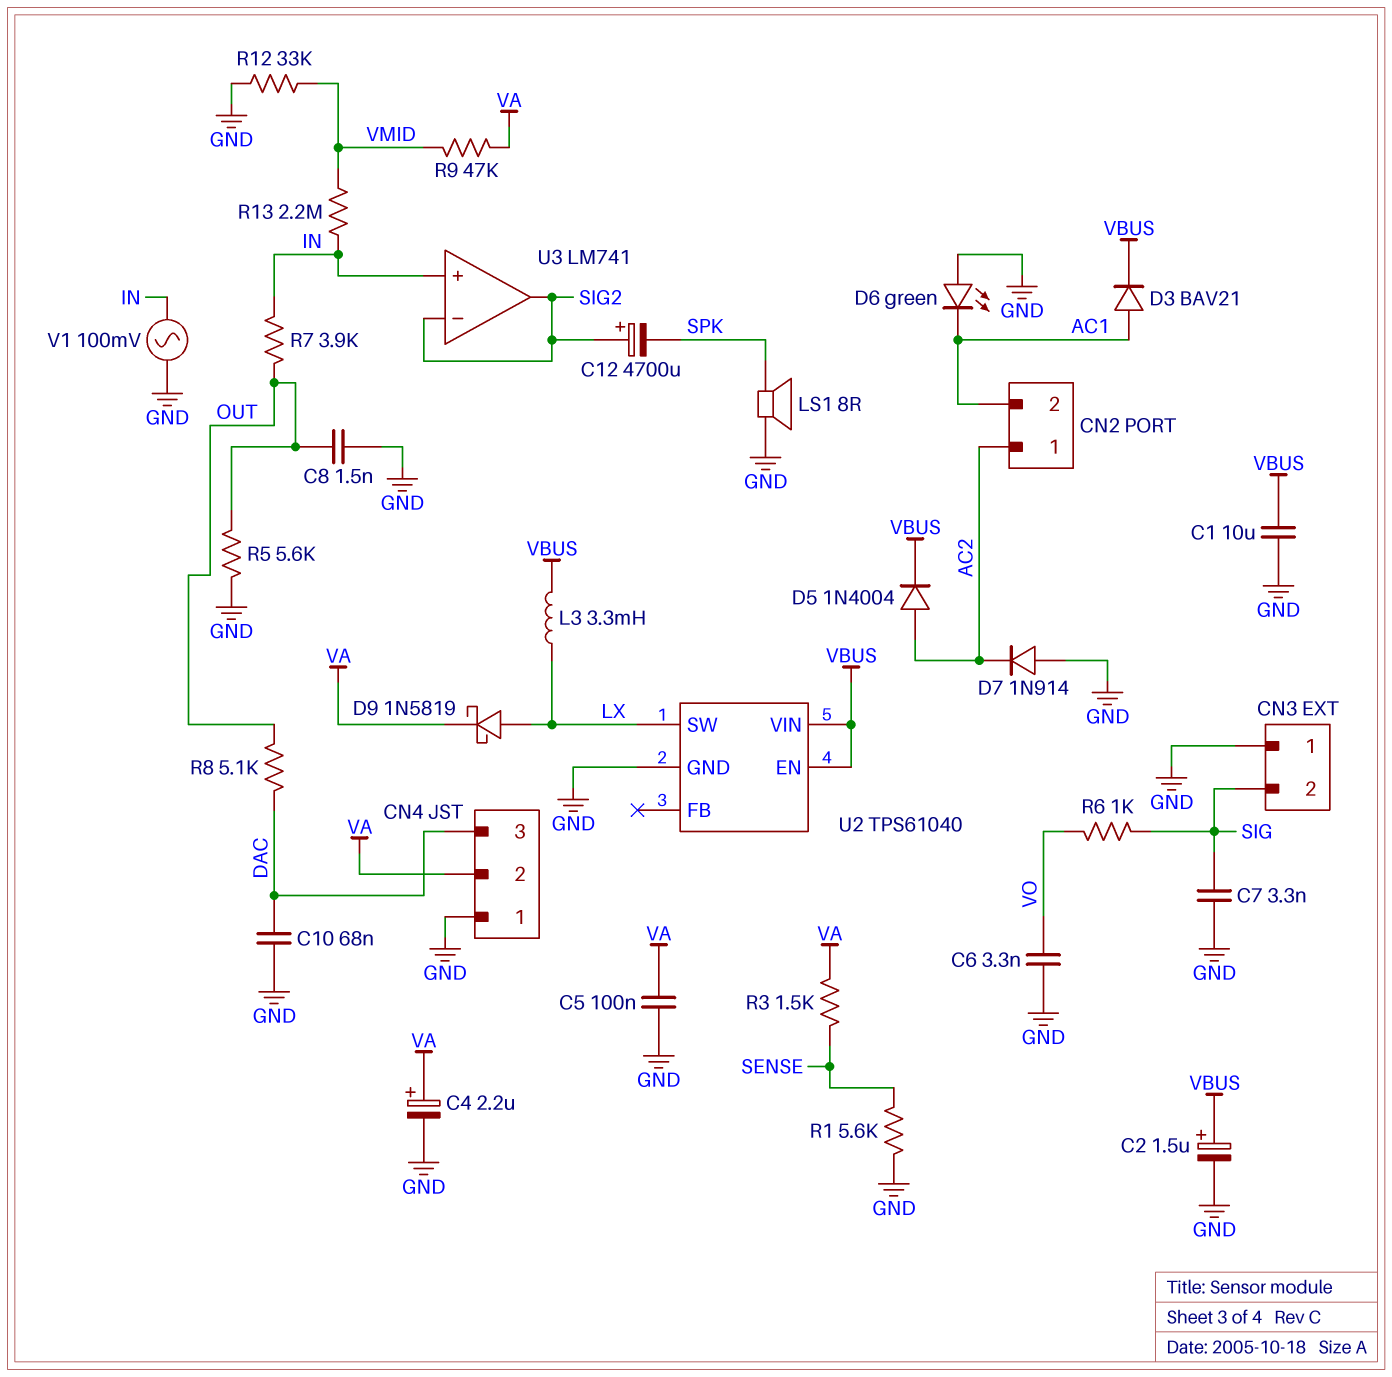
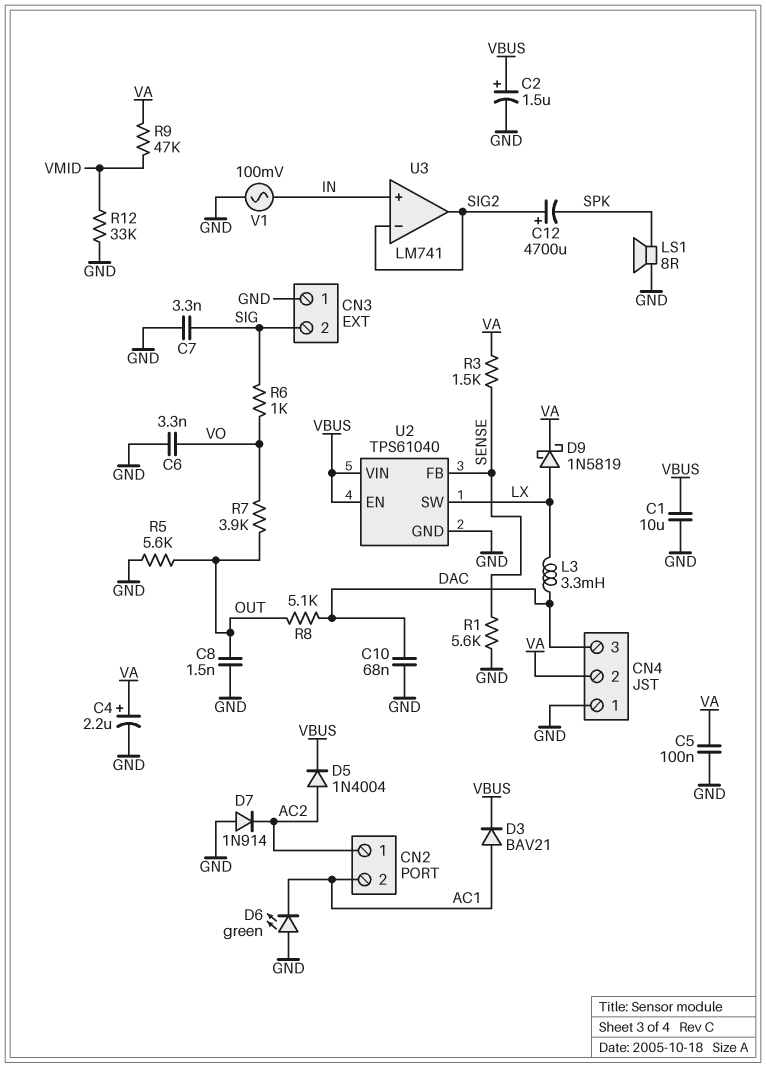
L3: 3.3mH (LX, VBUS) -> 3.3mH (DAC, LX)
R7: 3.9k (IN, OUT) -> 3.9k (OUT, VO)
R13: 2.2M (IN, VMID) -> none
U2 pin FB: none -> SENSE

